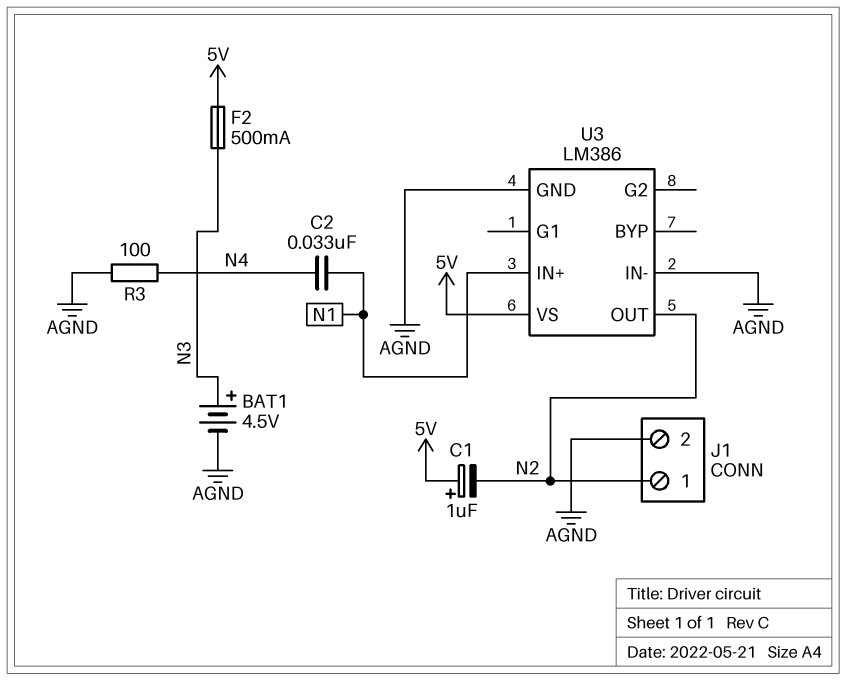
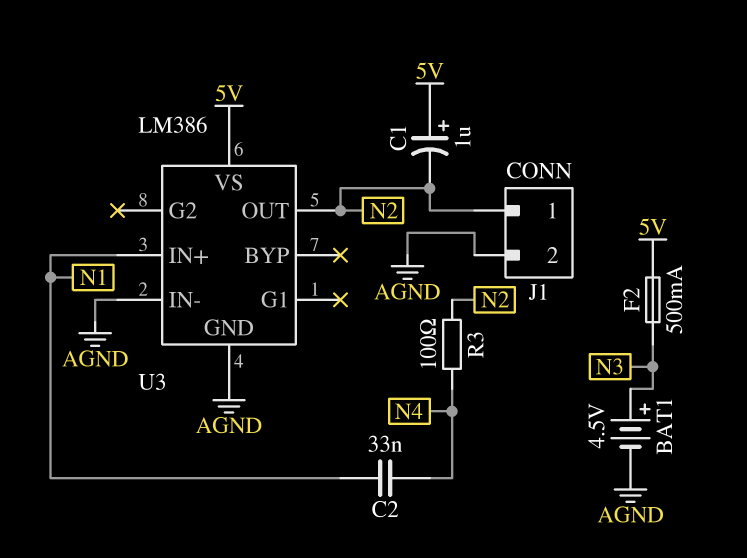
R3: 100 (AGND, N4) -> 100 (N2, N4)

